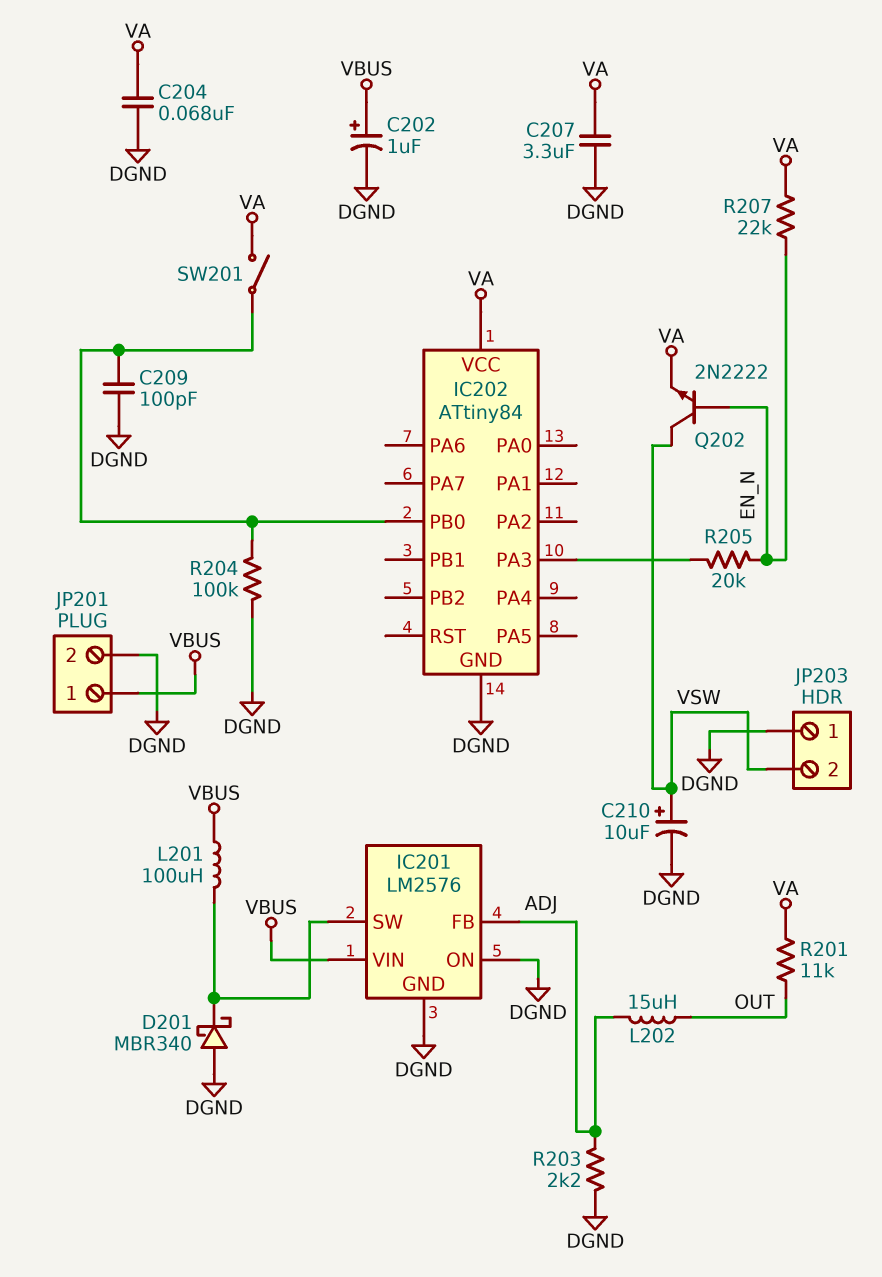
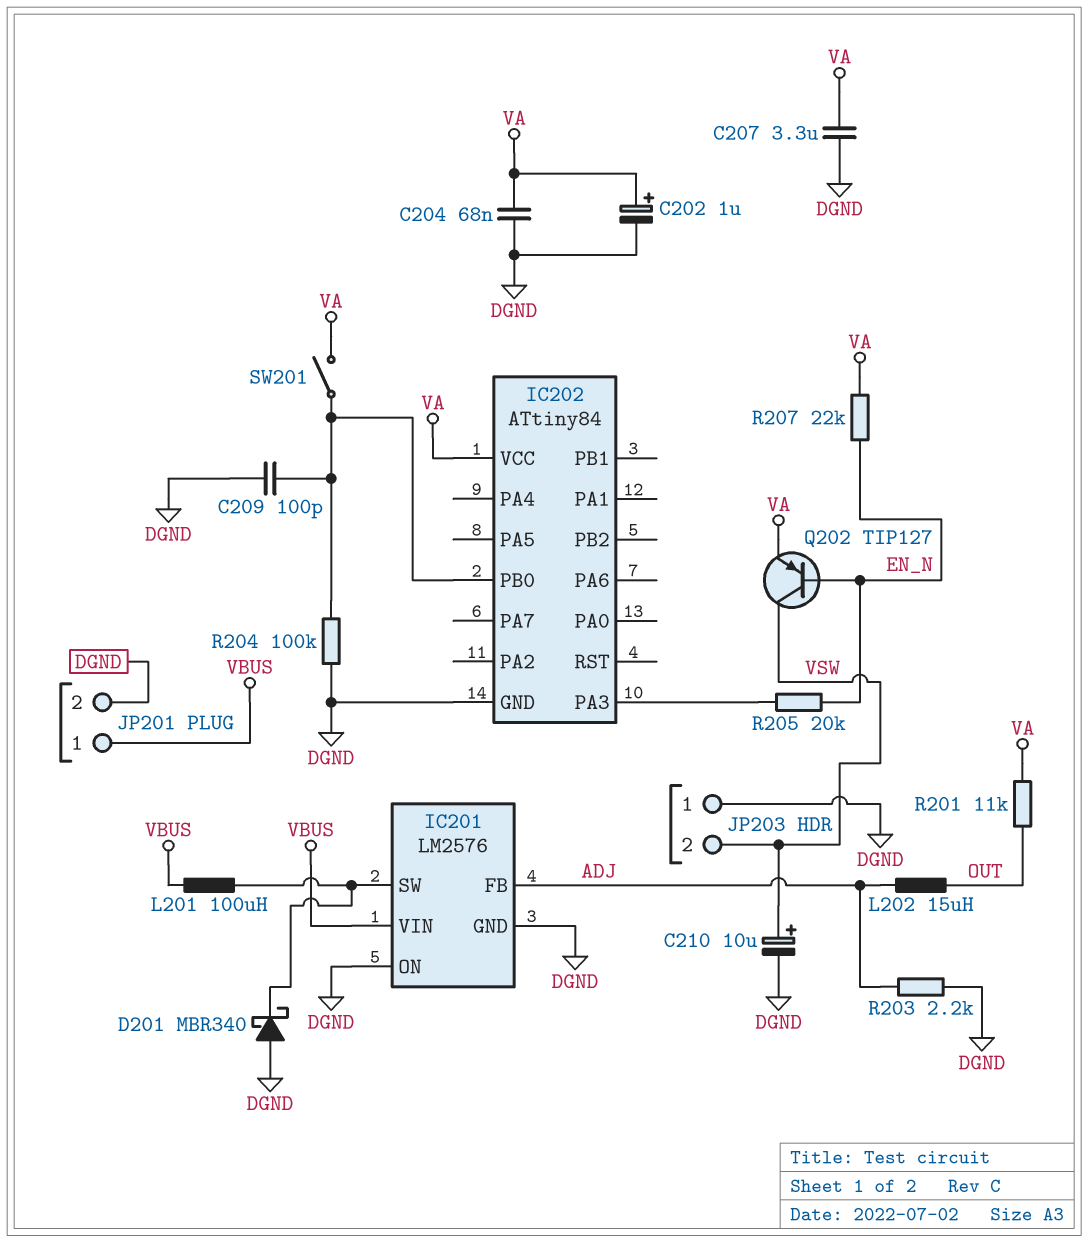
C202: 1uF (plus VBUS, minus DGND) -> 1uF (plus VA, minus DGND)
Q202: NPN 2N2222 (B EN_N, C VSW, E VA) -> PNP TIP127 (B EN_N, C VSW, E VA)

